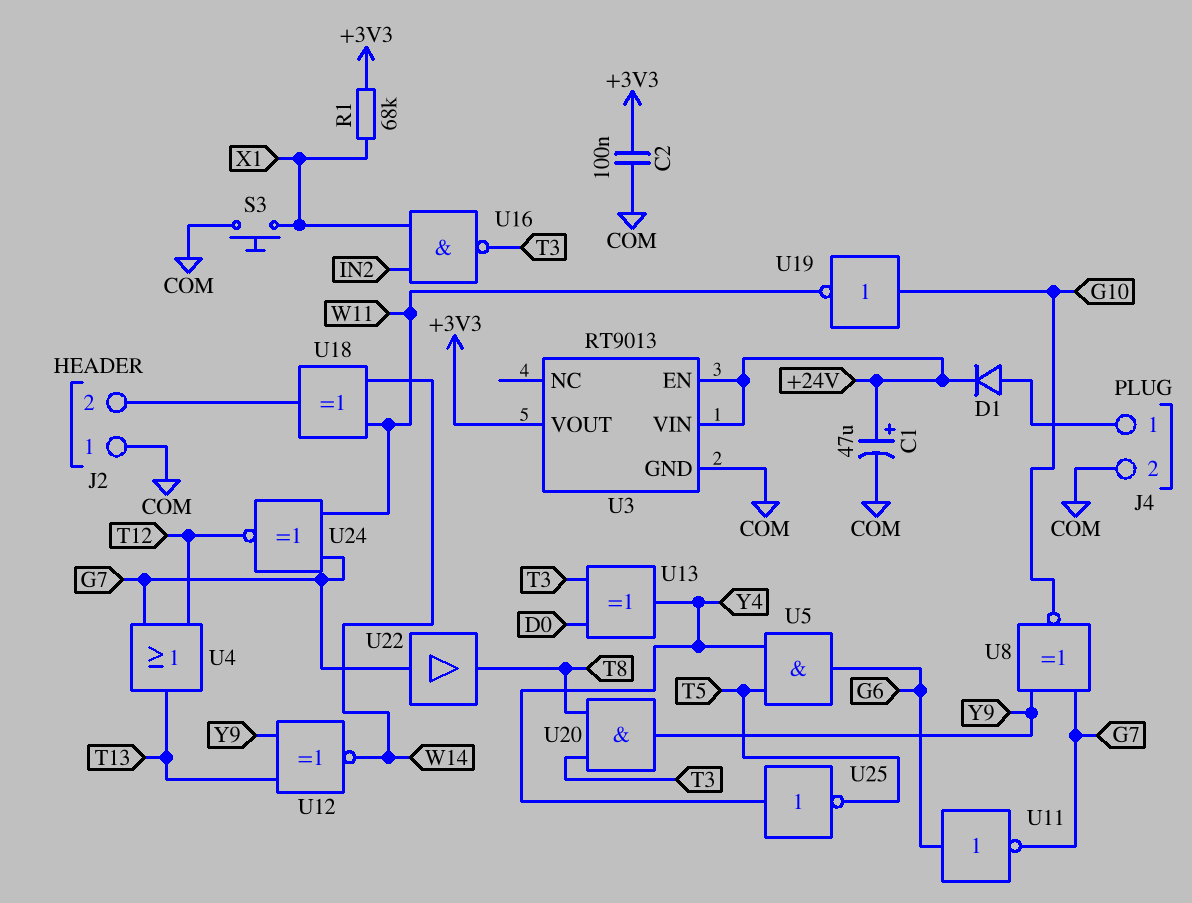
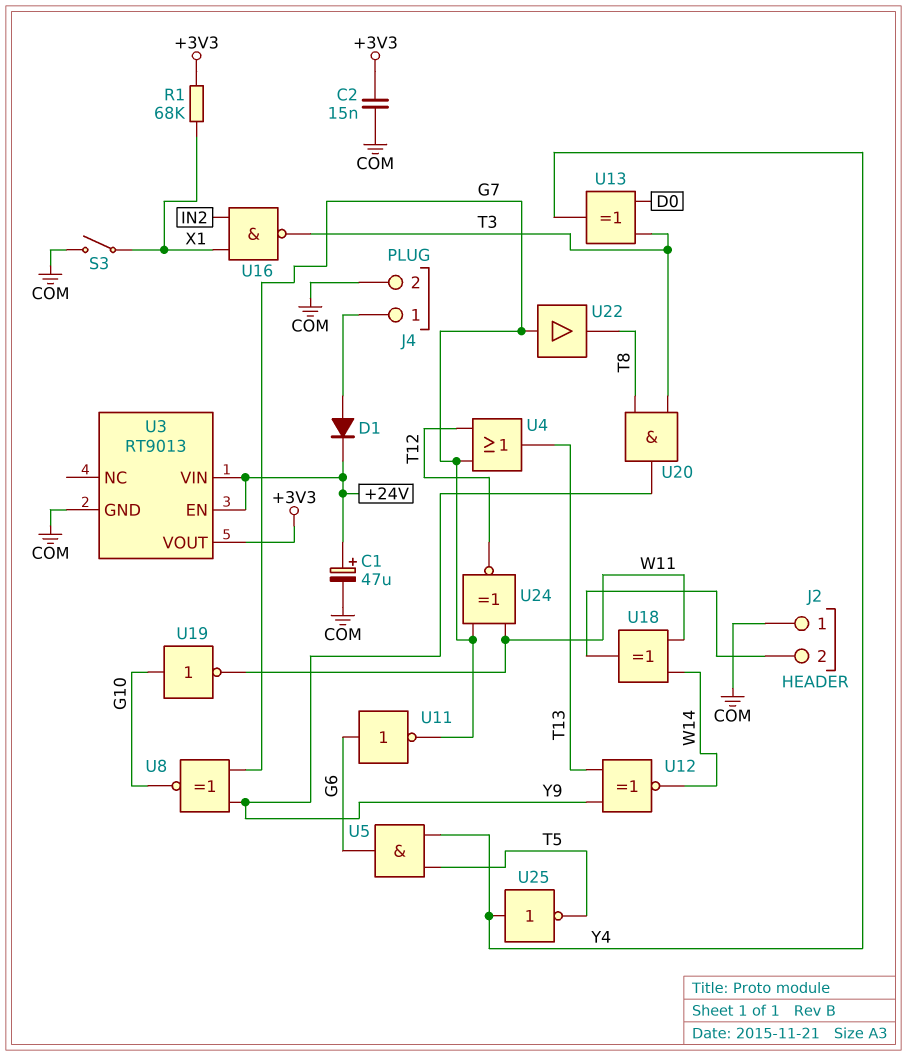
C2: 100nF (+3V3, COM) -> 15nF (+3V3, COM)
S3: button (COM, X1) -> switch (COM, X1)

